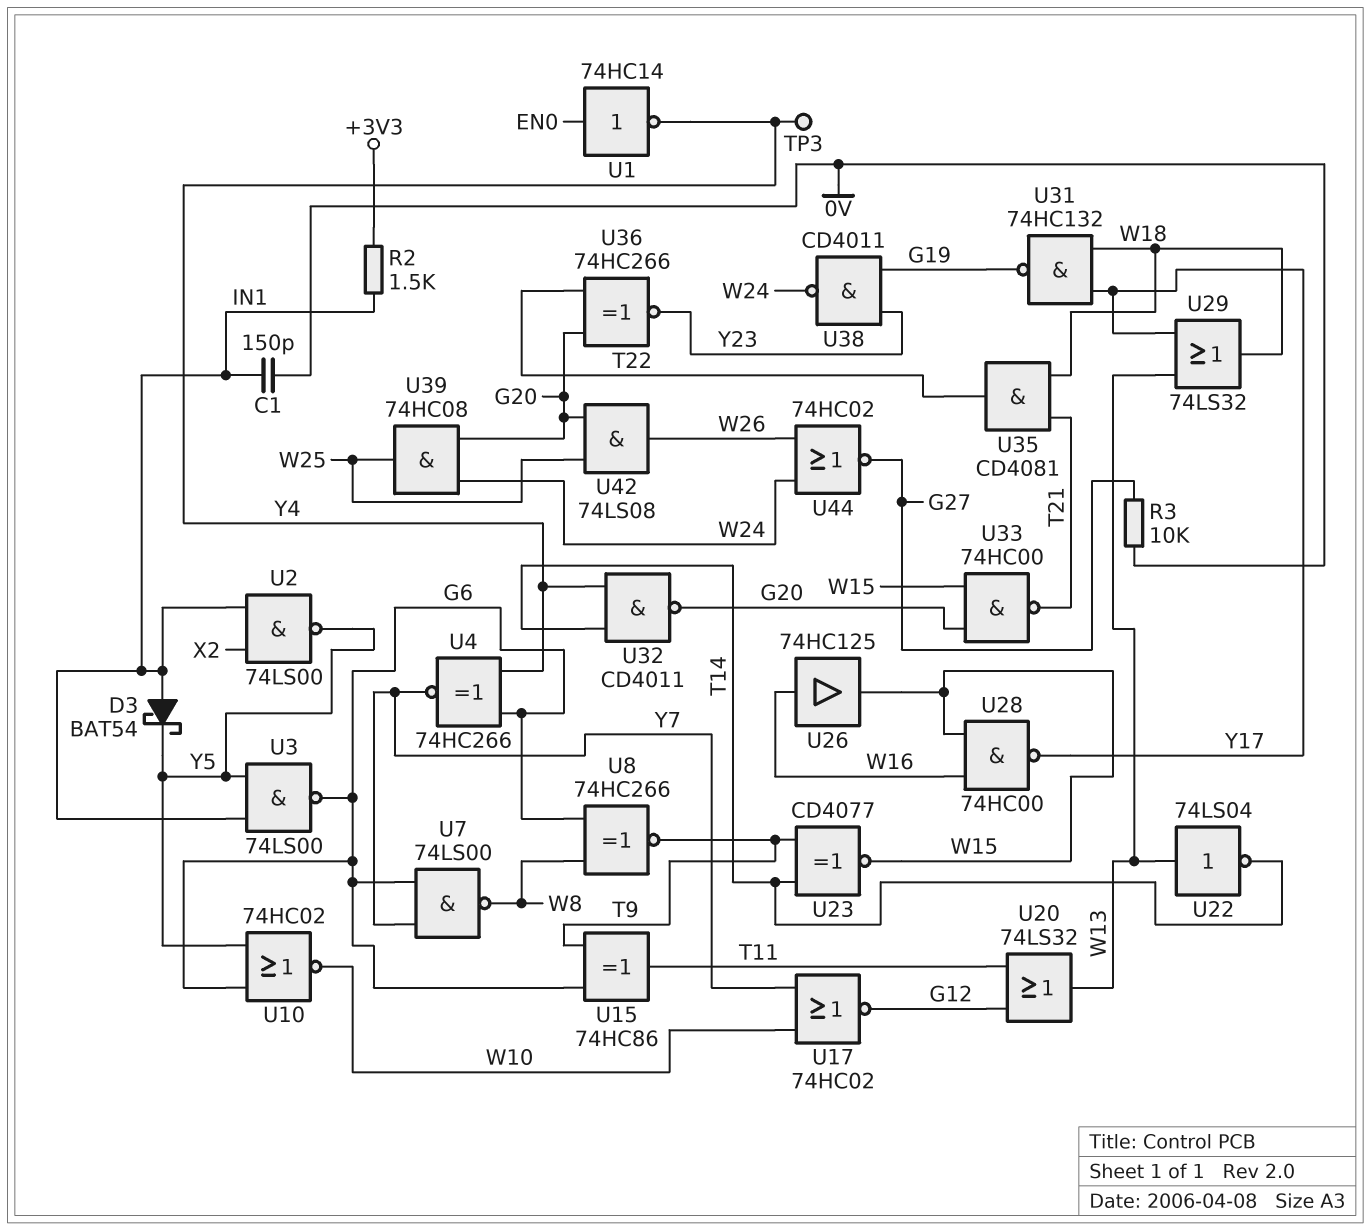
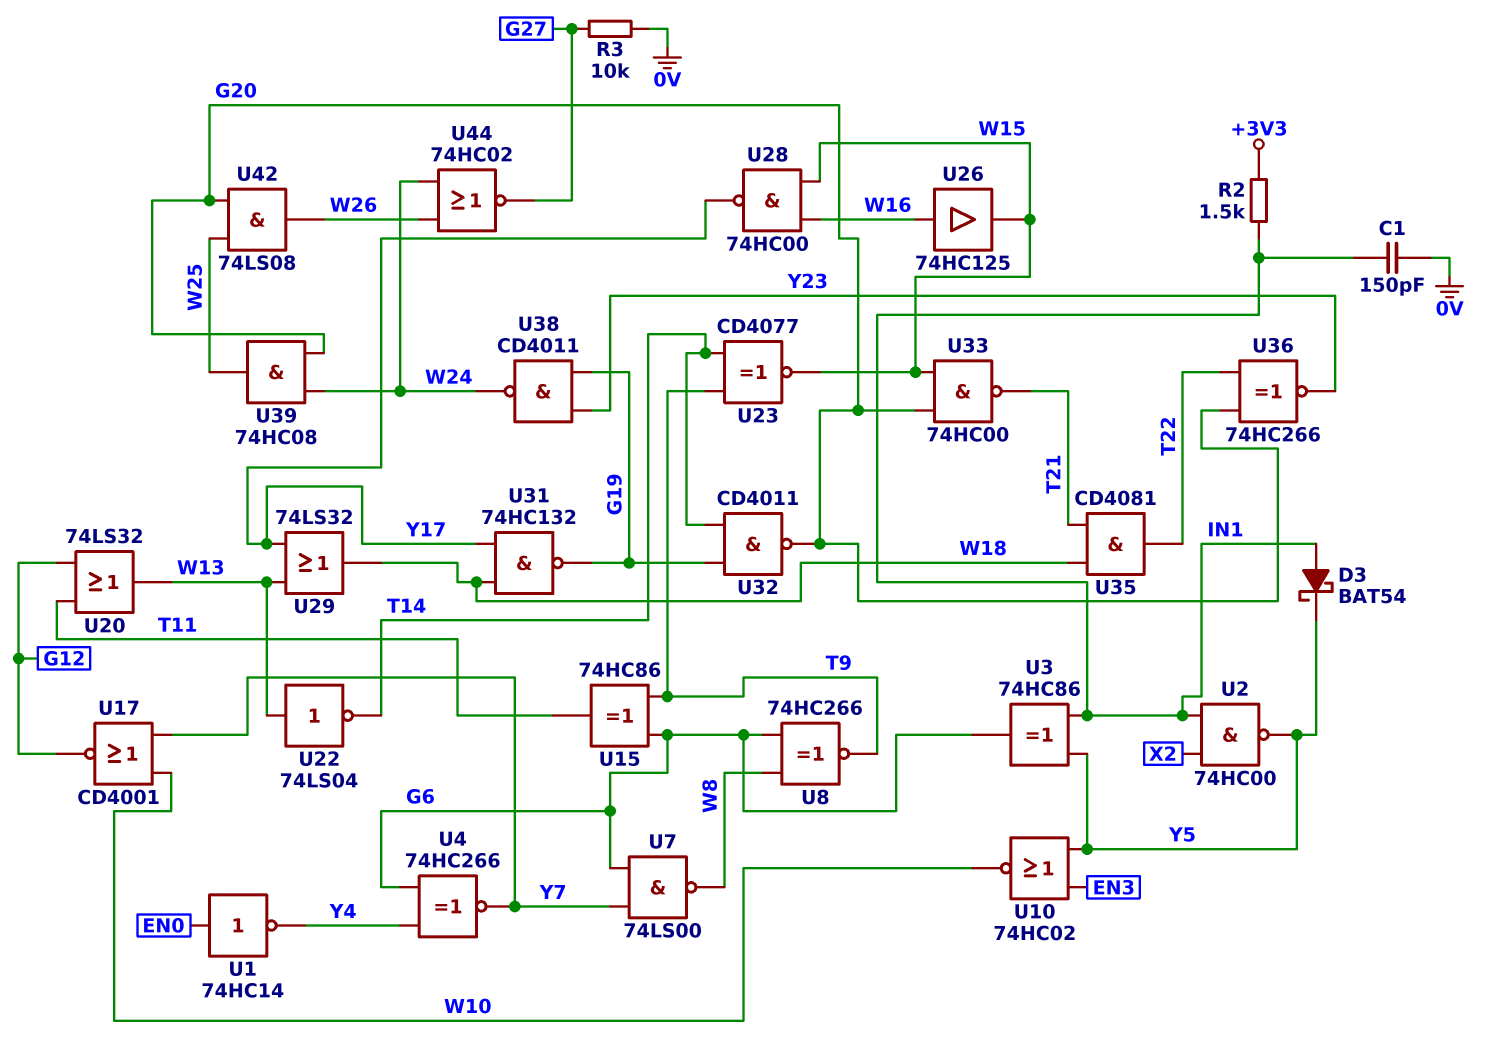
TP3: test point (Y4) -> none
U2: NAND 74LS00 (in IN1, in X2, out Y5) -> NAND 74HC00 (in IN1, in X2, out Y5)
U3: NAND 74LS00 (in IN1, in Y5, out G6) -> XOR 74HC86 (in IN1, in Y5, out G6)
U10: NOR 74HC02 (in G6, in Y5, out W10) -> NOR 74HC02 (in EN3, in Y5, out W10)
U17: NOR 74HC02 (in W10, in Y7, out G12) -> NOR CD4001 (in W10, in Y7, out G12)
U32: NAND CD4011 (in T14, in Y4, out G20) -> NAND CD4011 (in G19, in T14, out G20)

